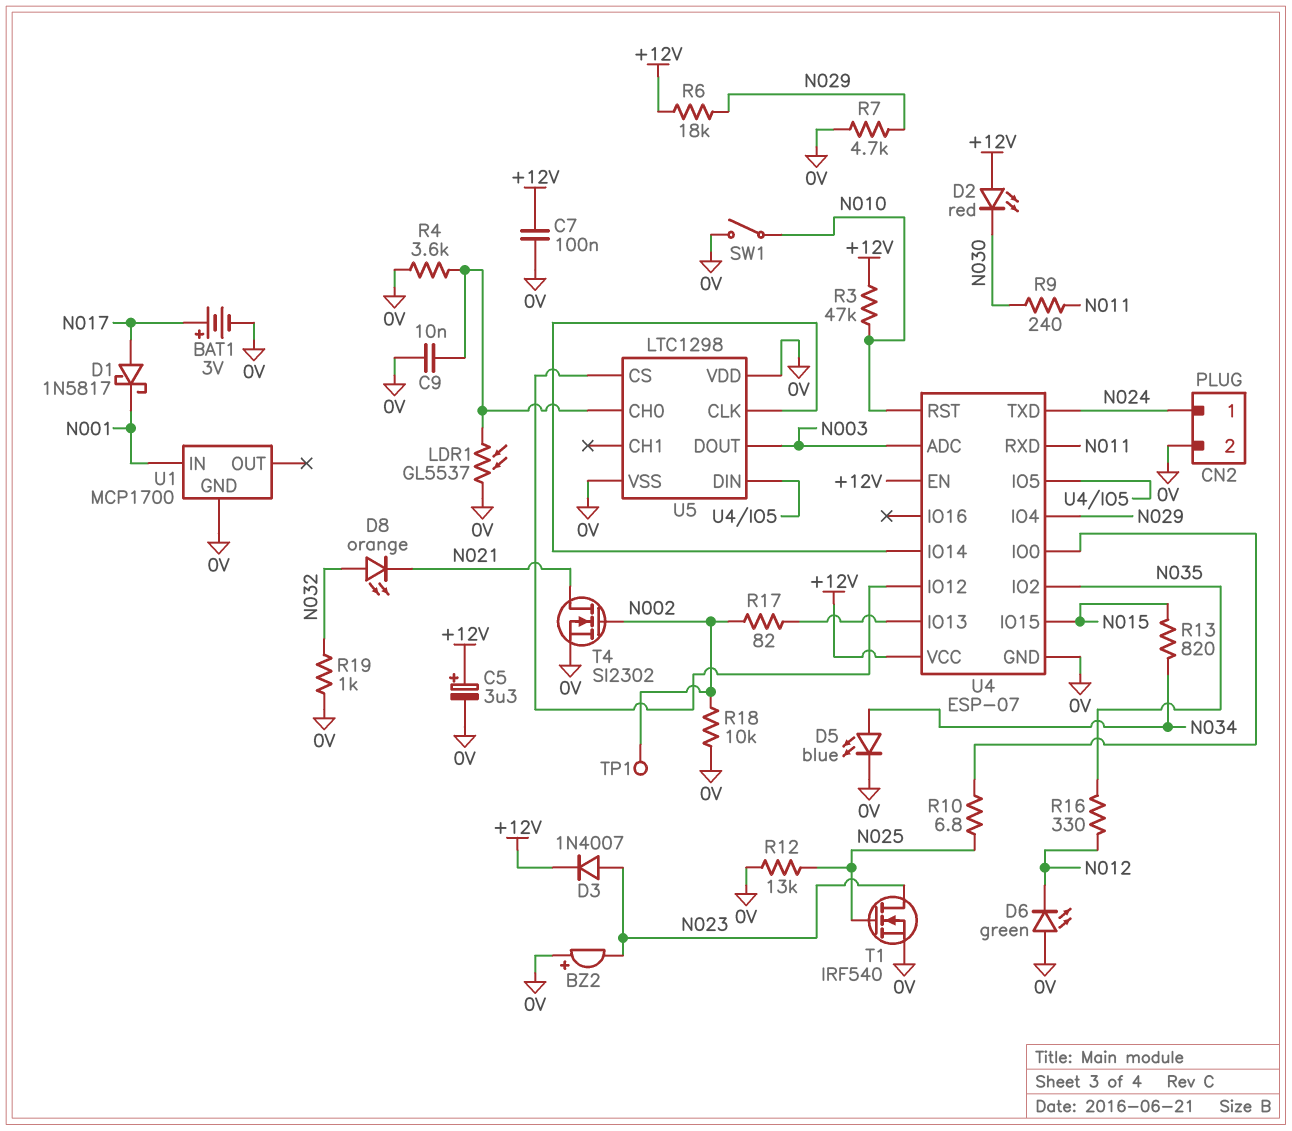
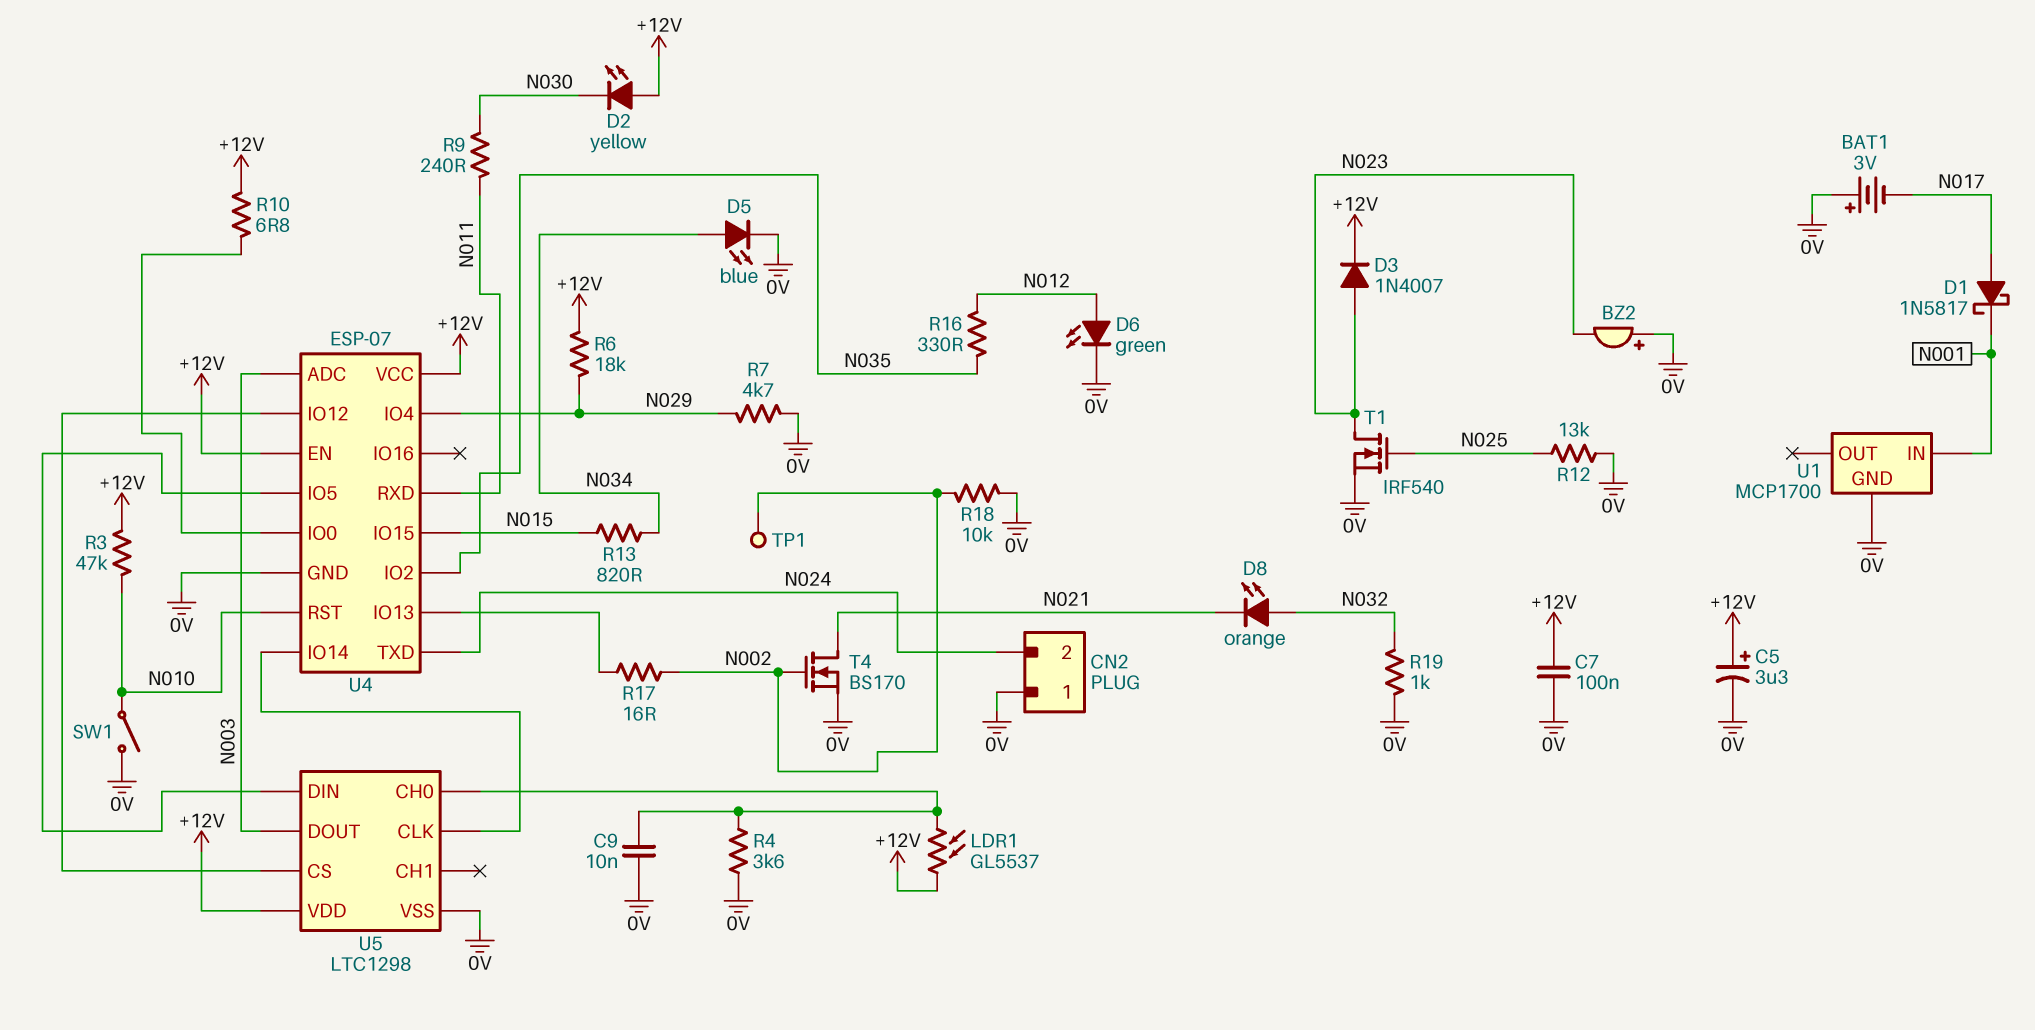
BAT1: 3V (plus N017, minus 0V) -> 3V (plus 0V, minus N017)
CN2 pin 1: N024 -> 0V
CN2 pin 2: 0V -> N024
D2: LED red (A +12V, K N030) -> LED yellow (A +12V, K N030)
D6: LED green (A 0V, K N012) -> LED green (A N012, K 0V)
LDR1: GL5537 (0V, U5/CH0) -> GL5537 (+12V, U5/CH0)
R10: 6.8 (N025, U4/IO0) -> 6.8 (+12V, U4/IO0)
R17: 82 (N002, U4/IO13) -> 16 (N002, U4/IO13)
T4: NMOS SI2302 (G N002, D N021, S 0V) -> NMOS BS170 (G N002, D N021, S 0V)
U5 pin VDD: 0V -> +12V

